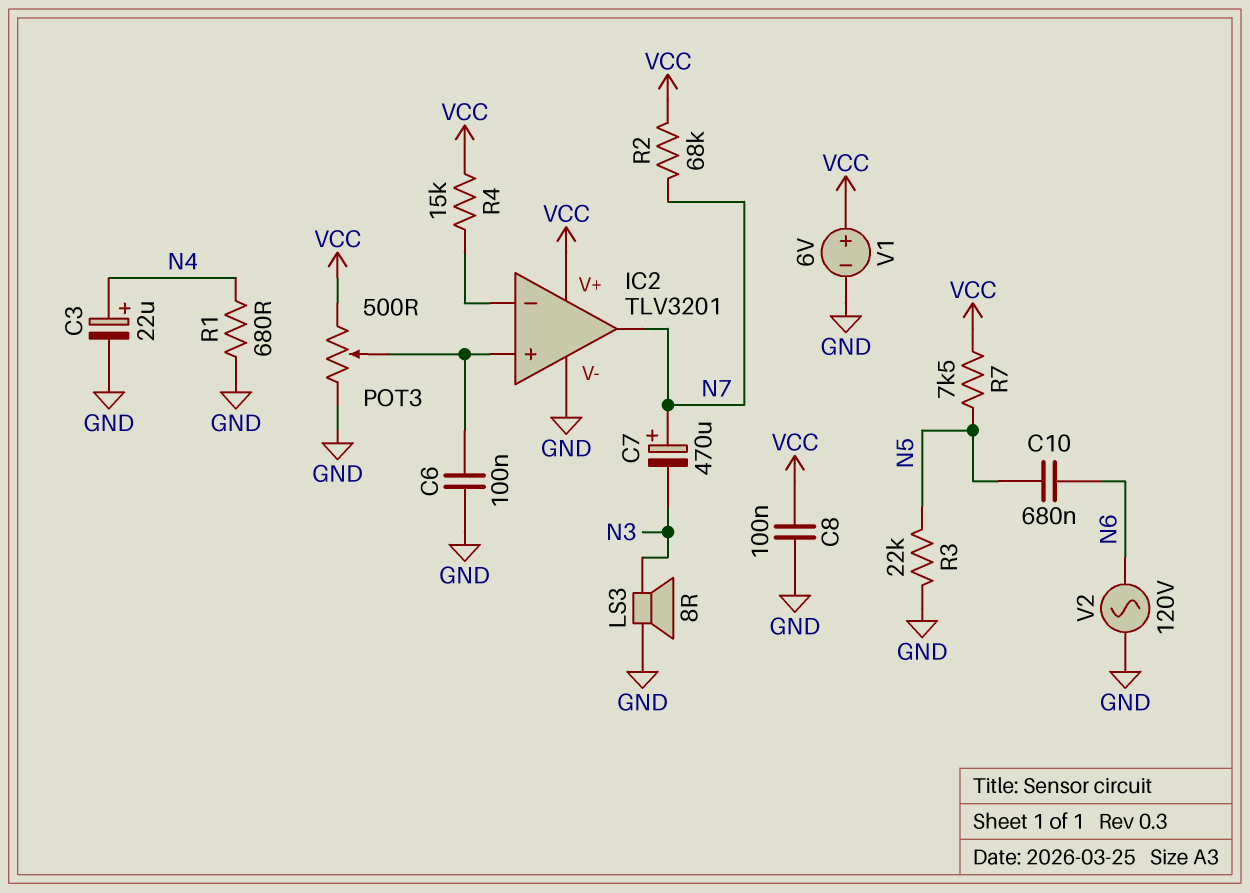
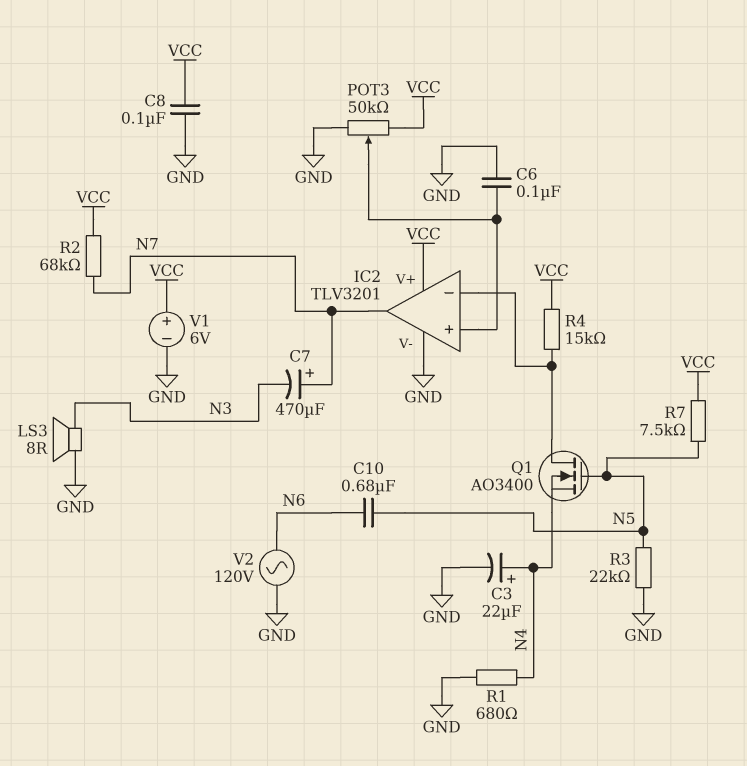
POT3: 500 (GND, VCC, wiper IC2/in+) -> 50k (GND, VCC, wiper IC2/in+)
Q1: none -> NMOS AO3400 (G N5, D IC2/in-, S N4)

